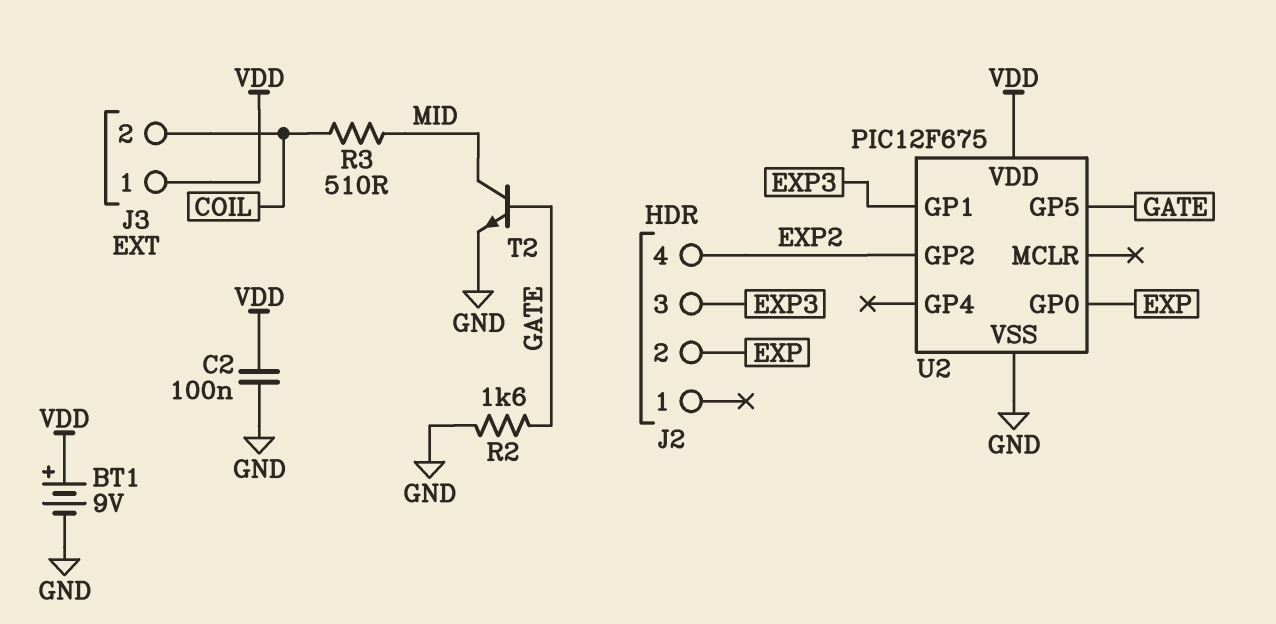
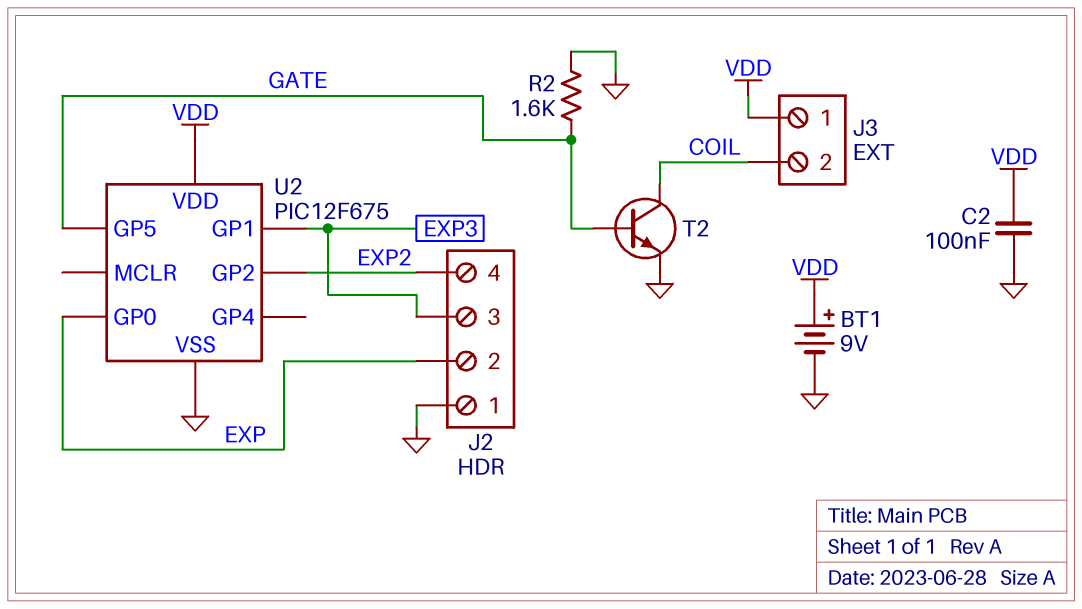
J2 pin 1: none -> GND
R3: 510 (COIL, MID) -> none
T2: NPN (B GATE, C MID, E GND) -> NPN (B GATE, C COIL, E GND)

